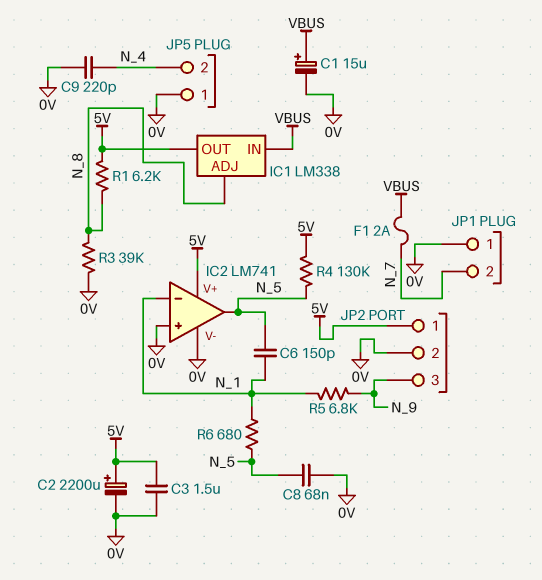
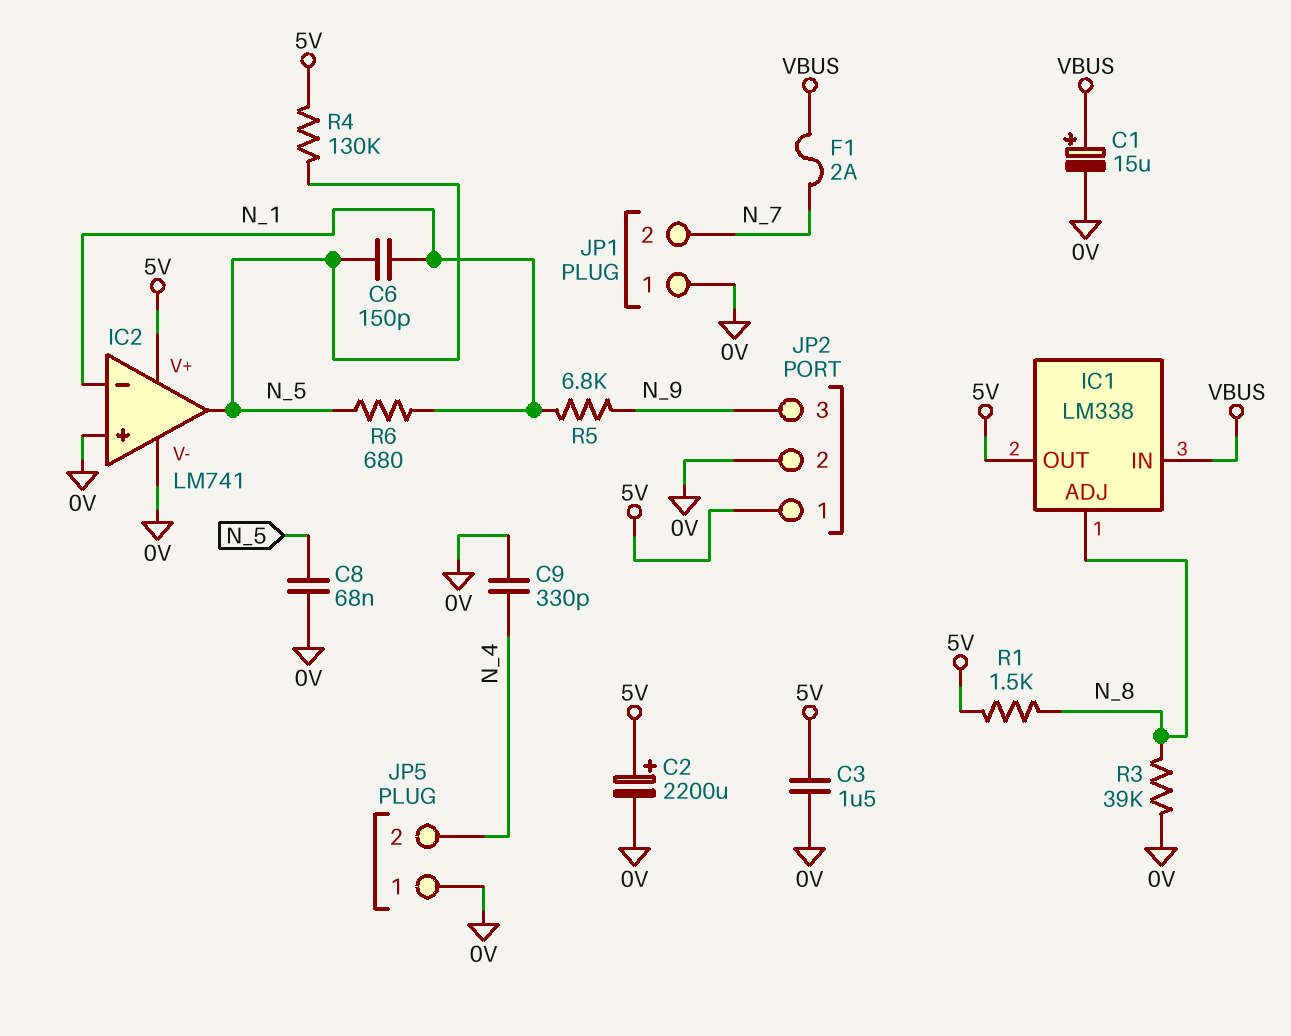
C9: 220pF (0V, N_4) -> 330pF (0V, N_4)
R1: 6.2k (5V, N_8) -> 1.5k (5V, N_8)

